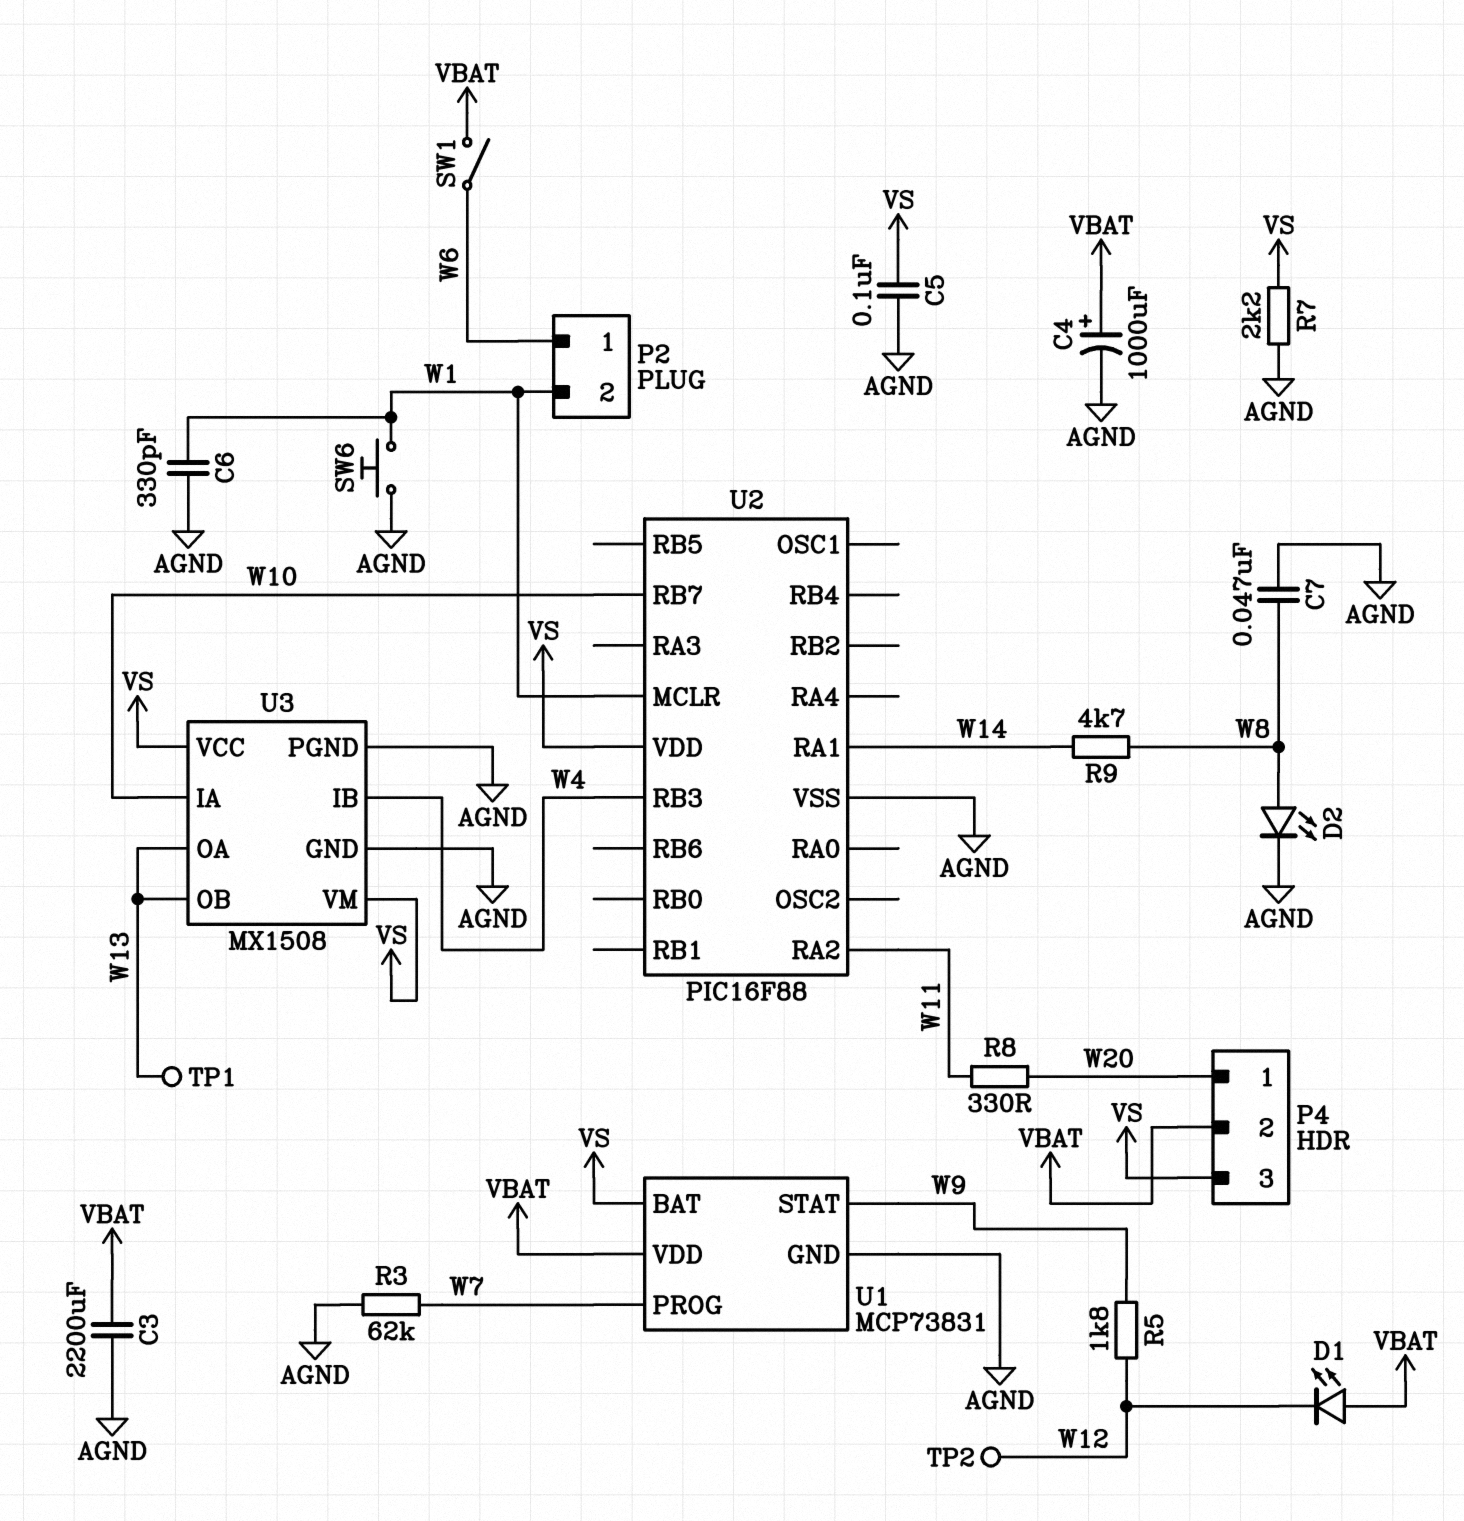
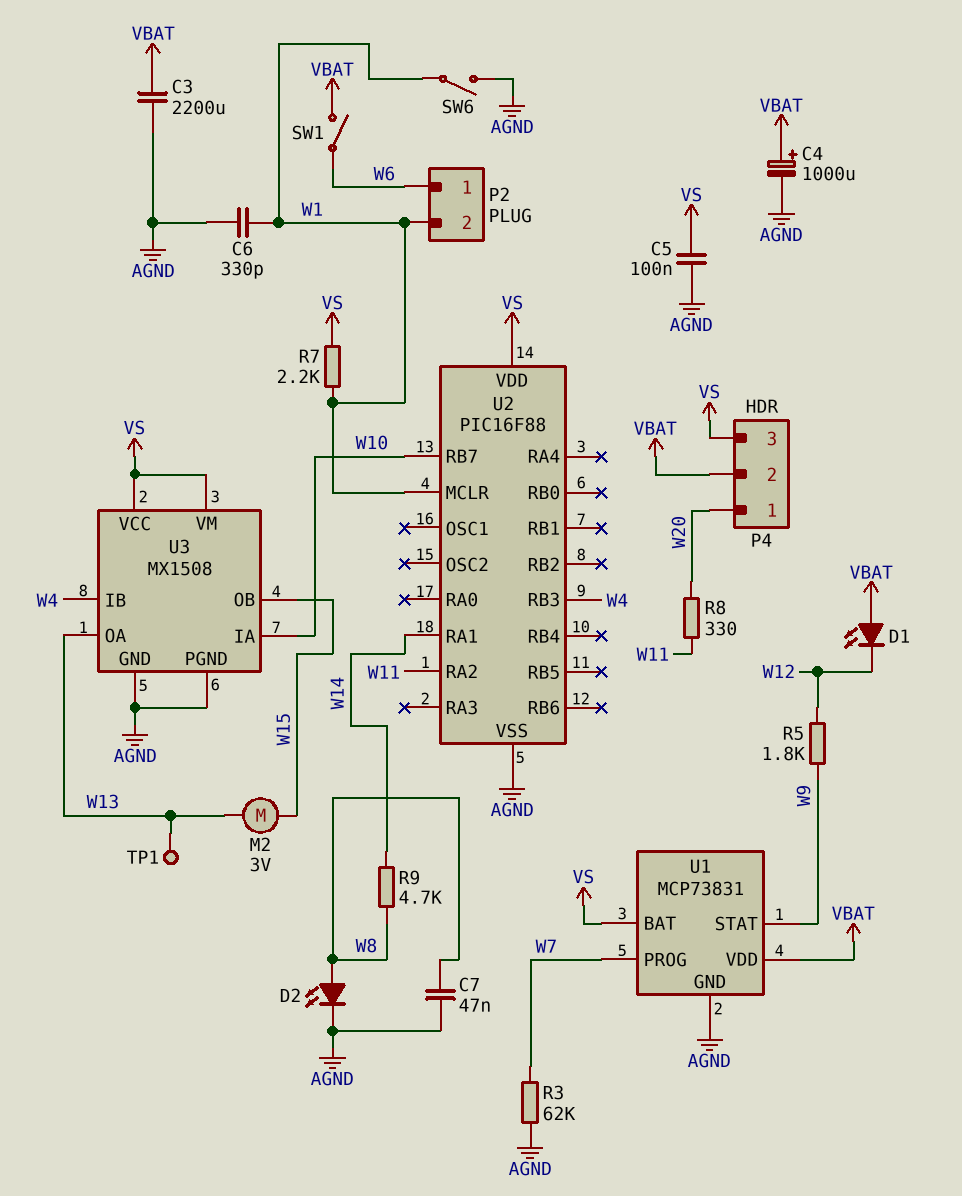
M2: none -> motor 3V (W13, W15)
R7: 2.2k (AGND, VS) -> 2.2k (VS, W1)
SW6: button (AGND, W1) -> switch (AGND, W1)
TP2: test point (W12) -> none
U3 pin OB: W13 -> W15

